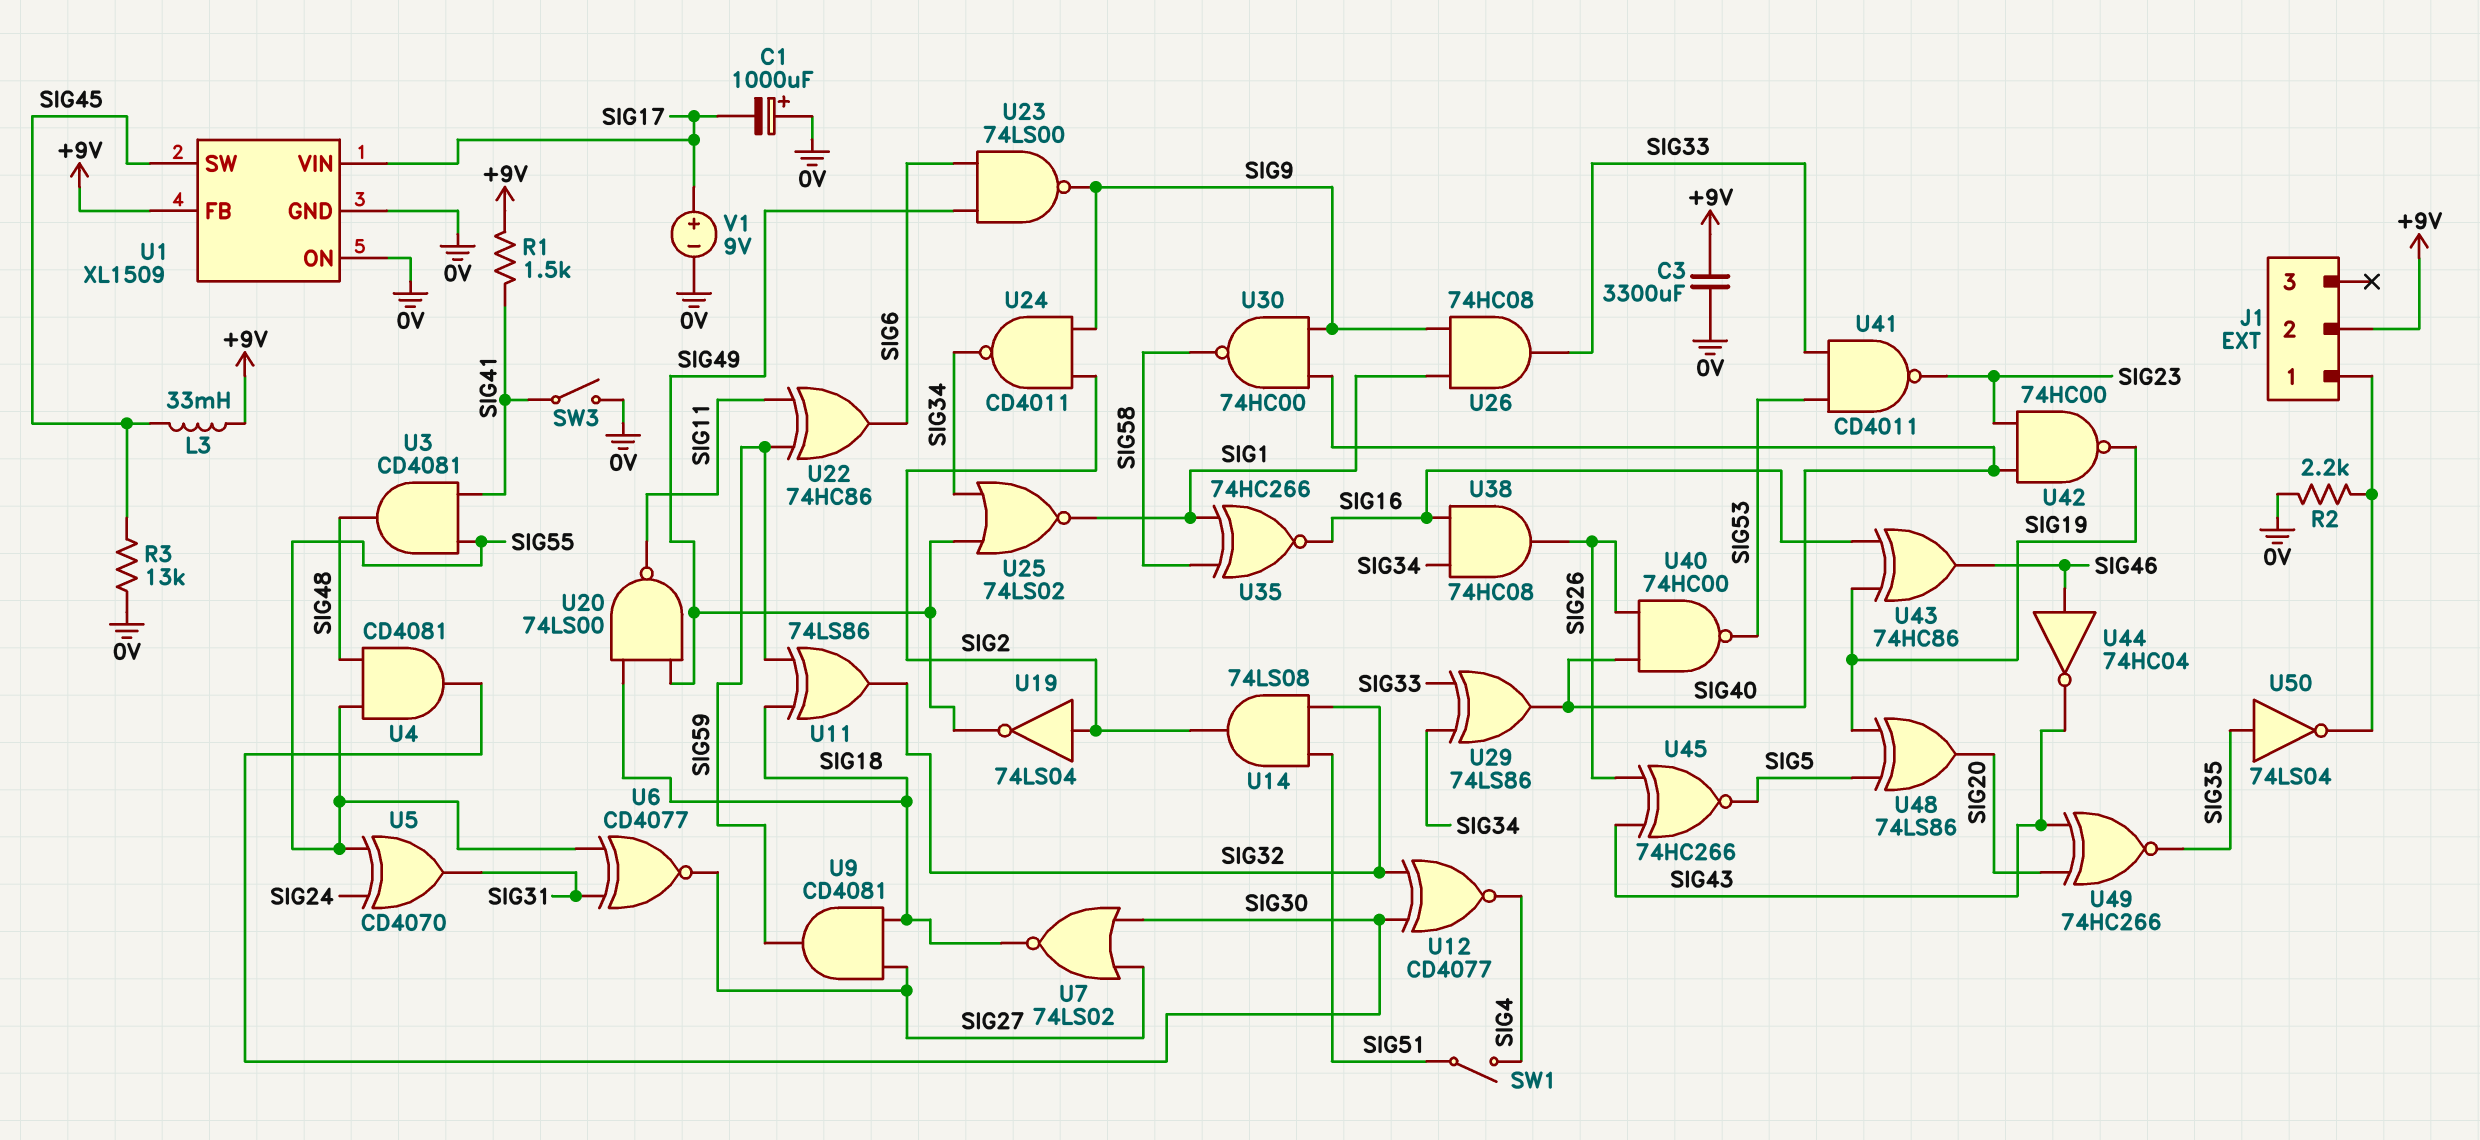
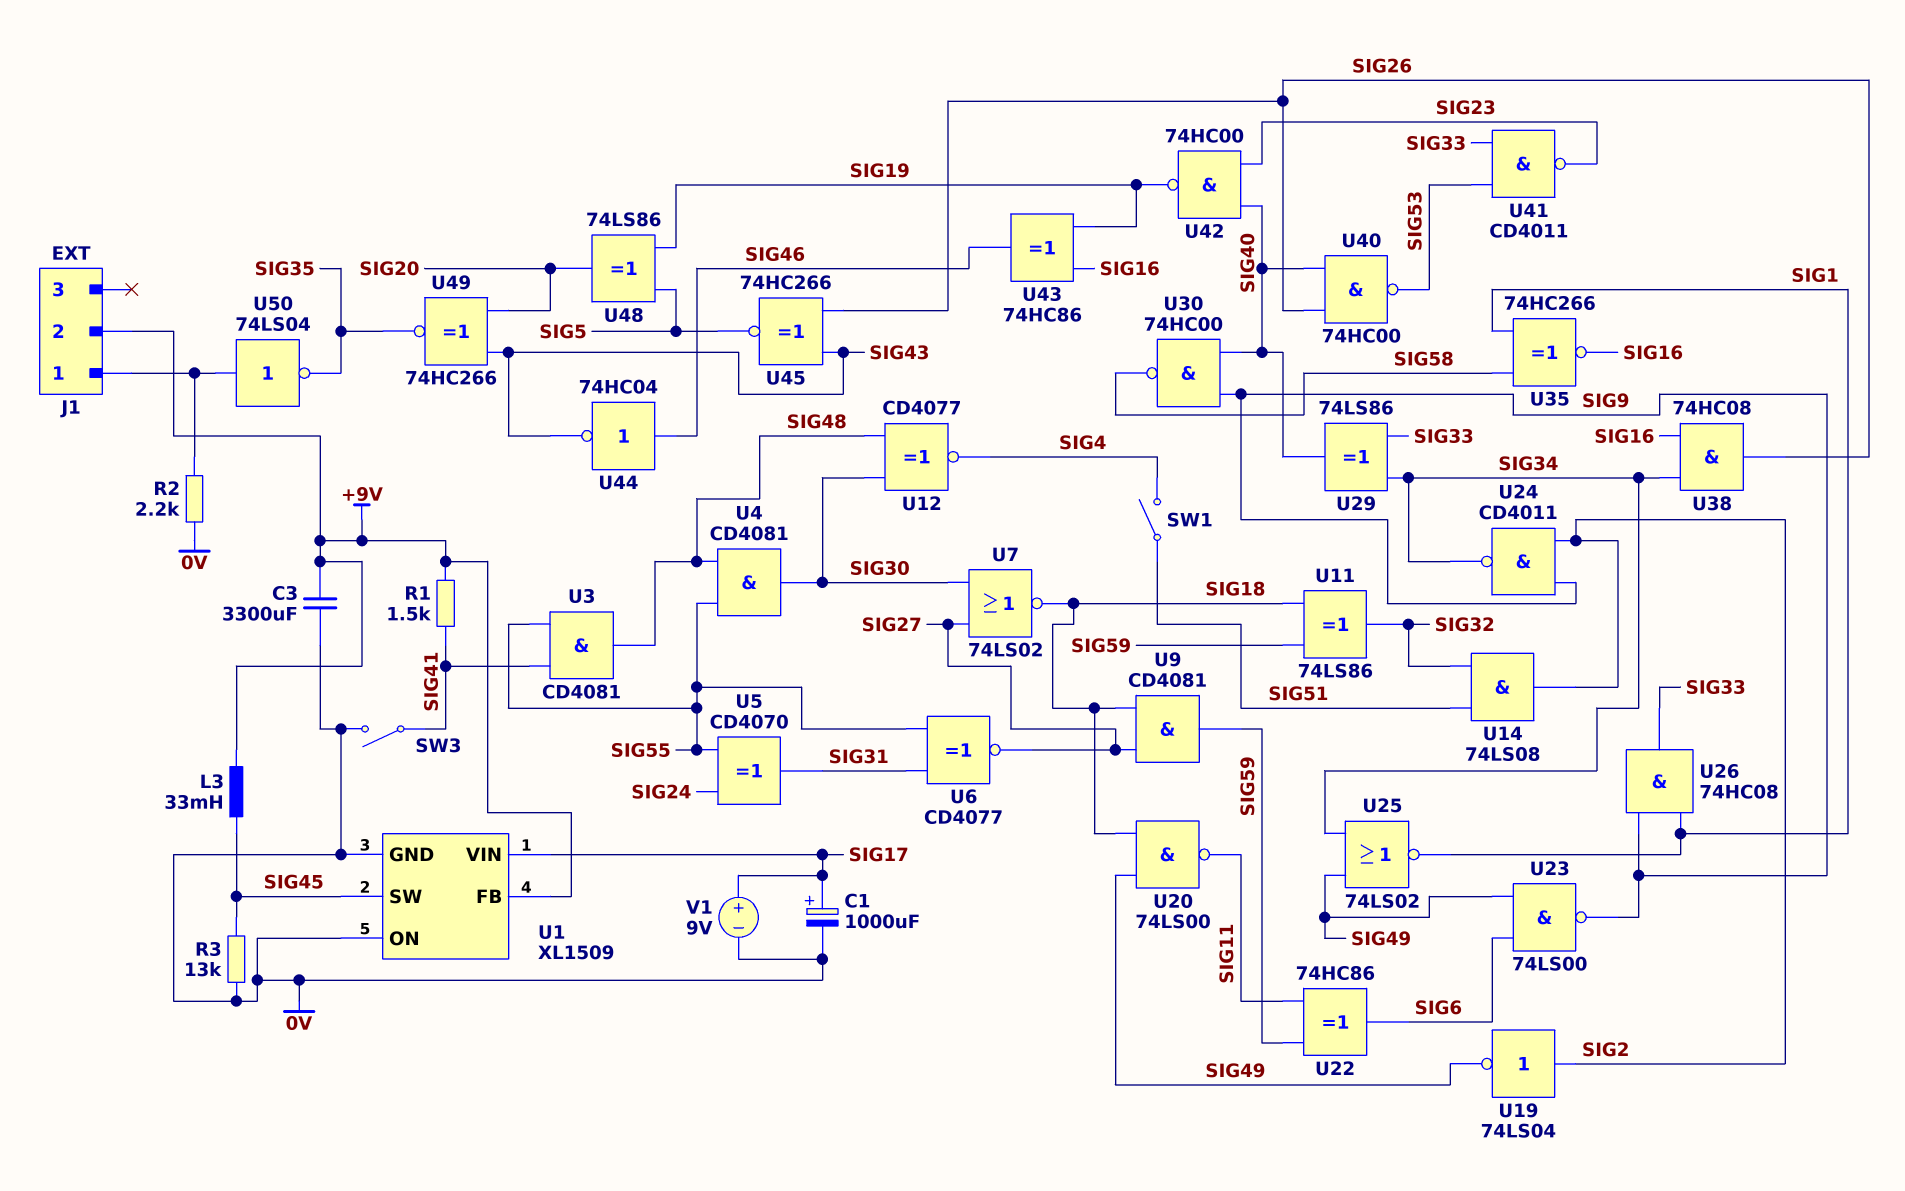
C1: 1000uF (plus 0V, minus SIG17) -> 1000uF (plus SIG17, minus 0V)
U12: XNOR CD4077 (in SIG30, in SIG32, out SIG4) -> XNOR CD4077 (in SIG30, in SIG48, out SIG4)
U50: NOT 74LS04 (in SIG35, out J1/1) -> NOT 74LS04 (in J1/1, out SIG35)

